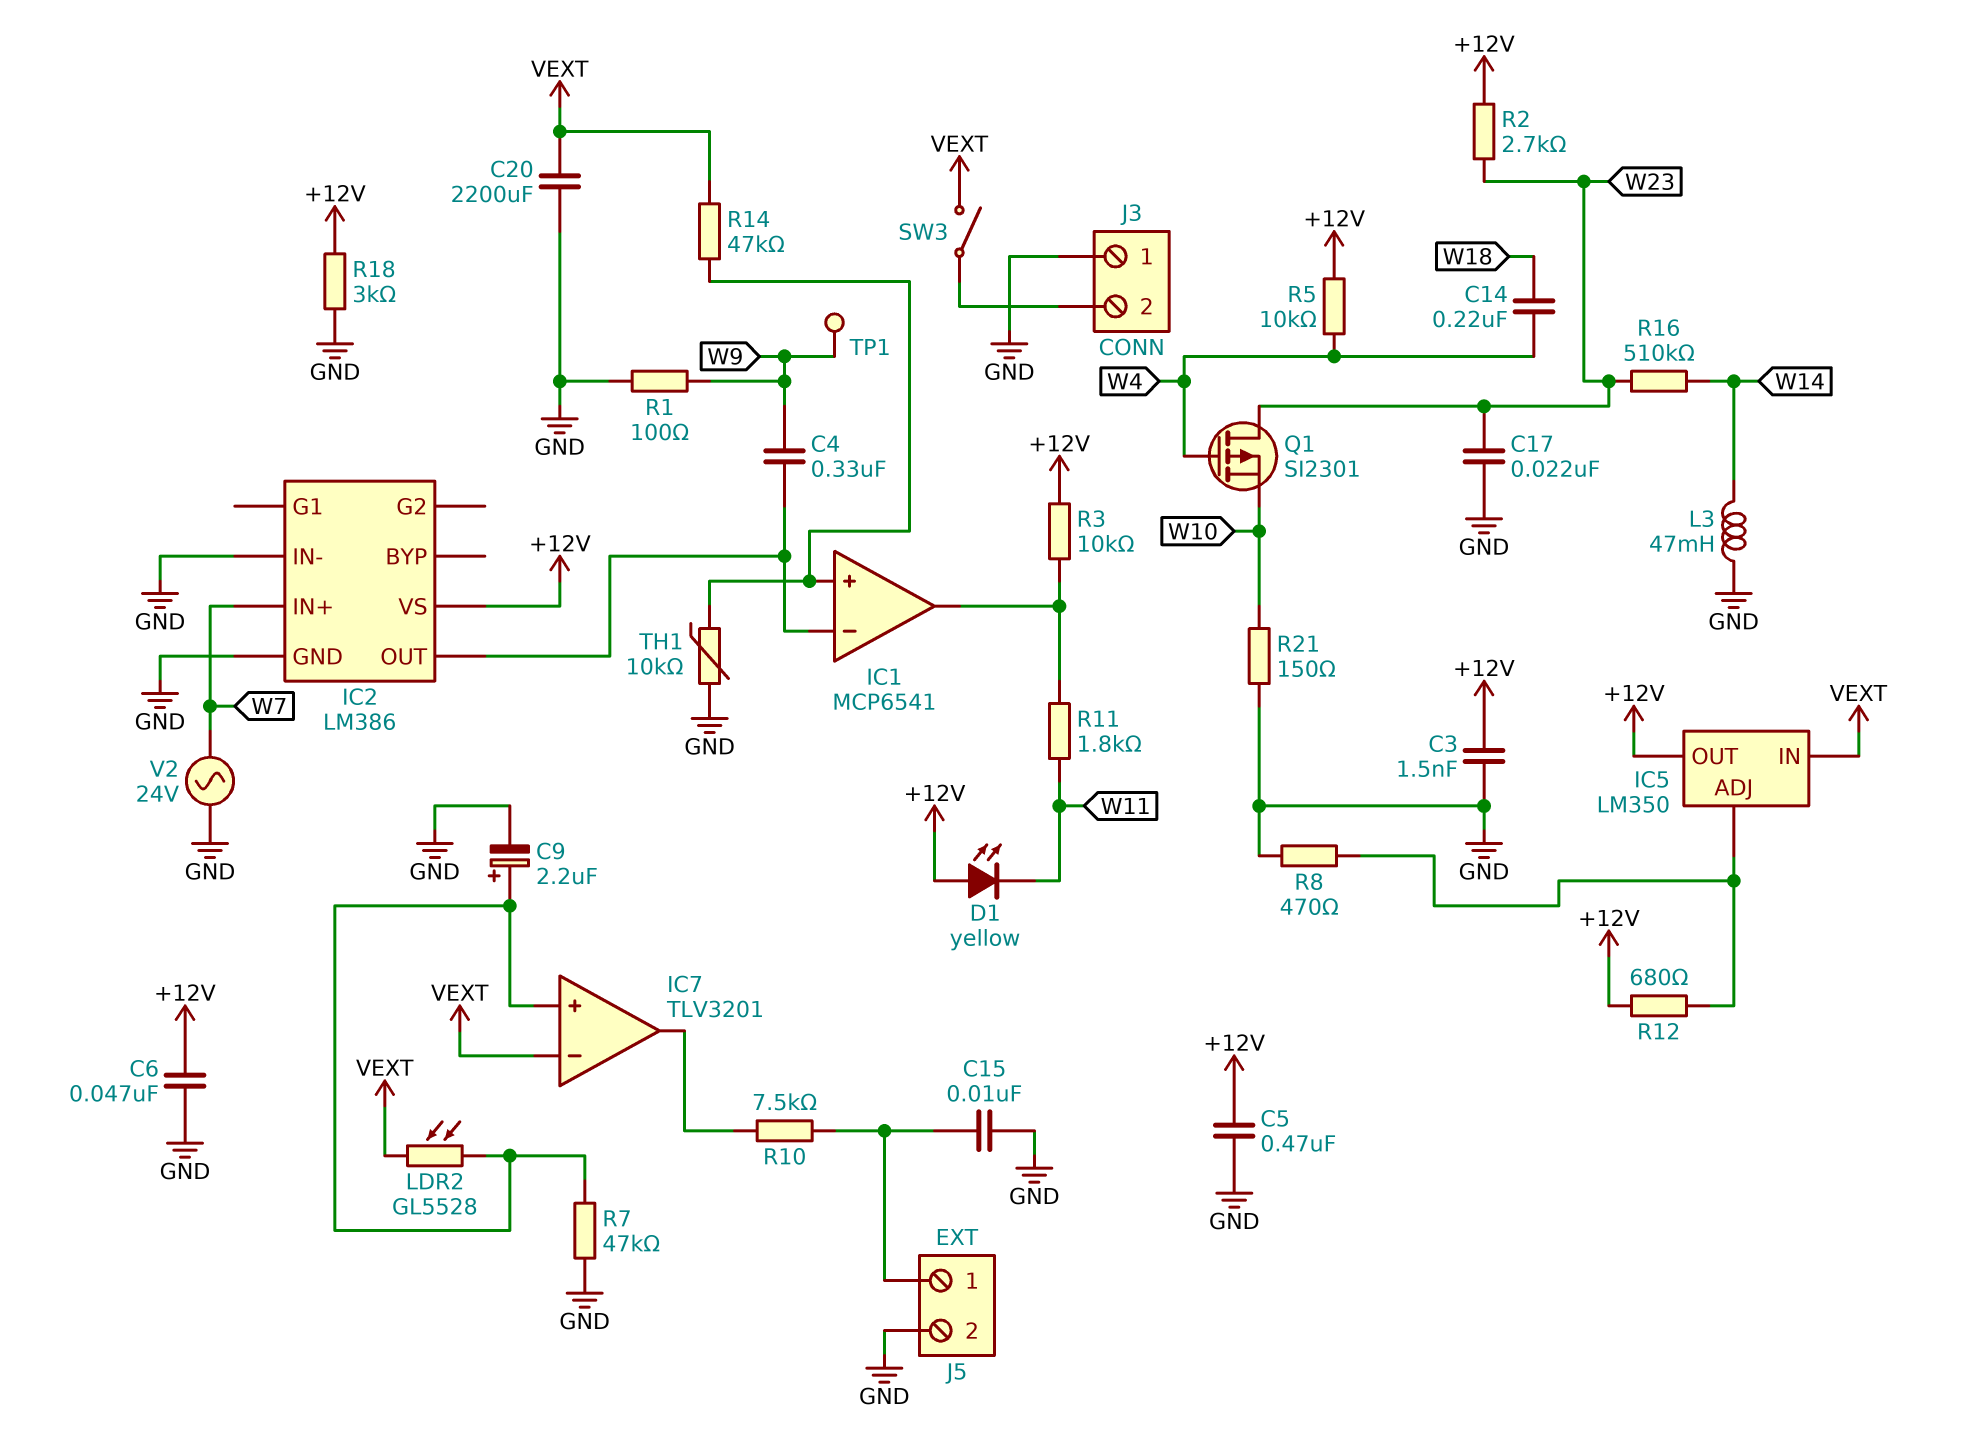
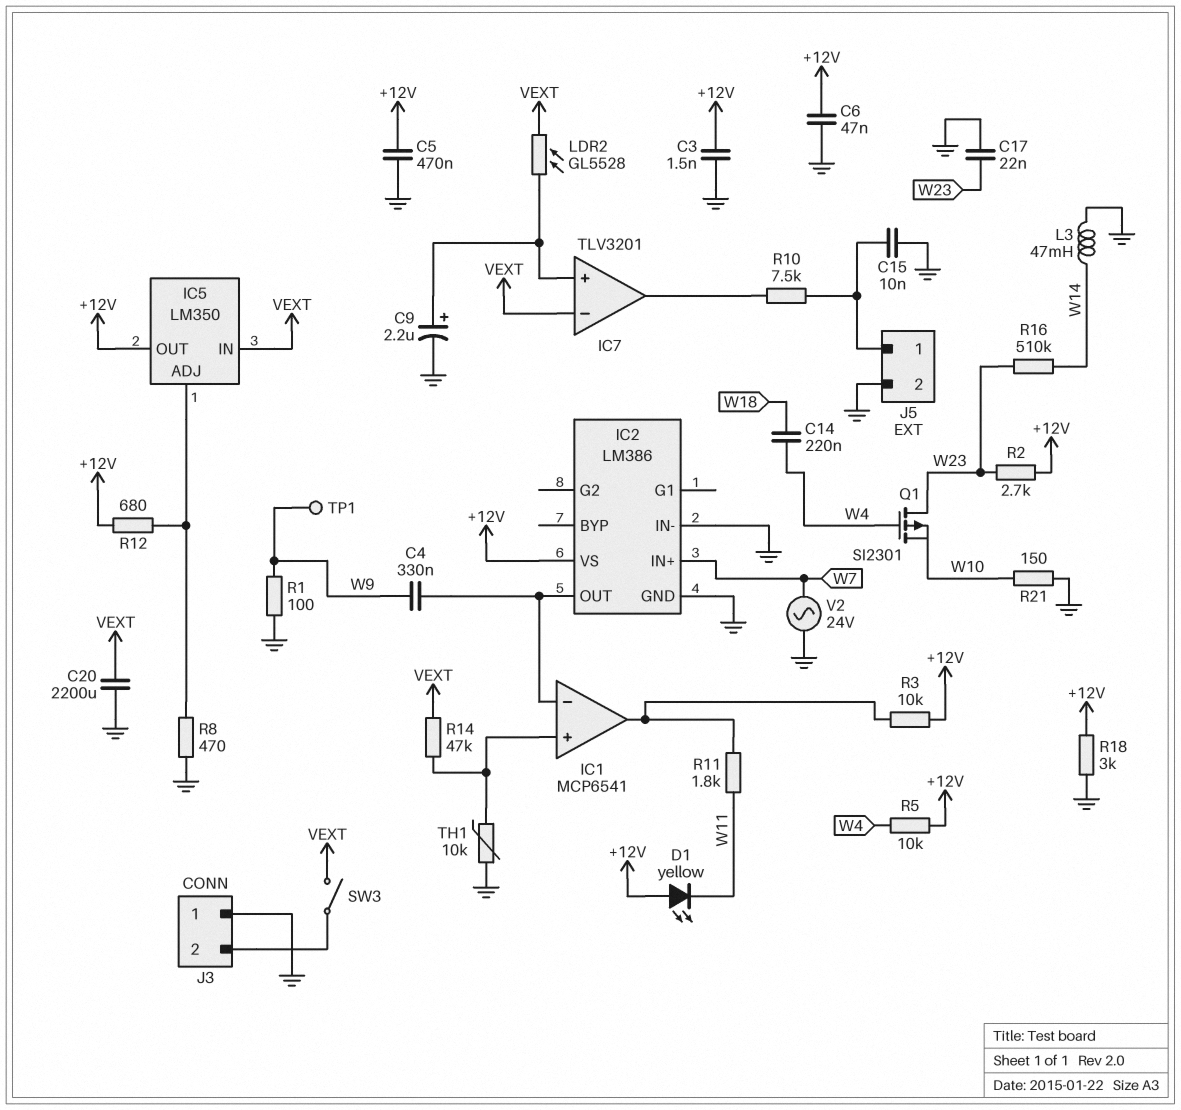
R7: 47k (GND, IC7/in+) -> none

